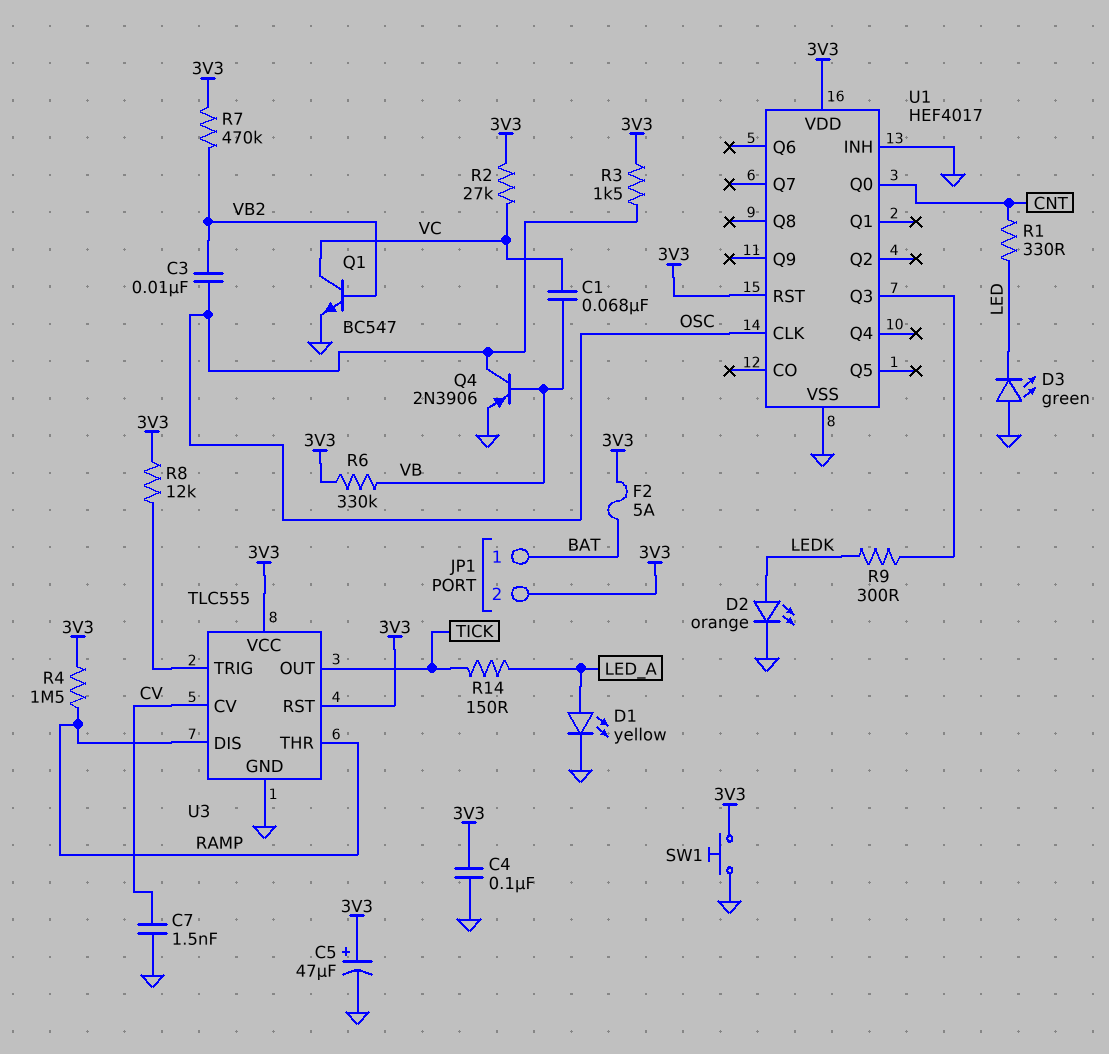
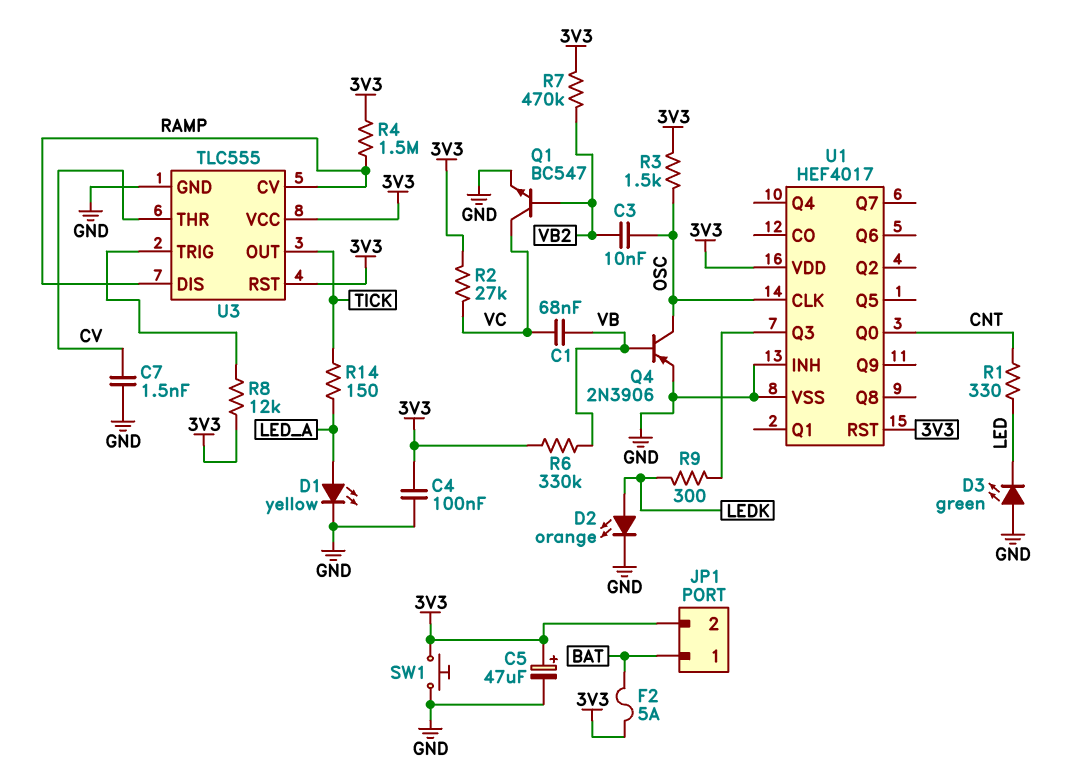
U3 pin CV: CV -> RAMP
U3 pin THR: RAMP -> CV

